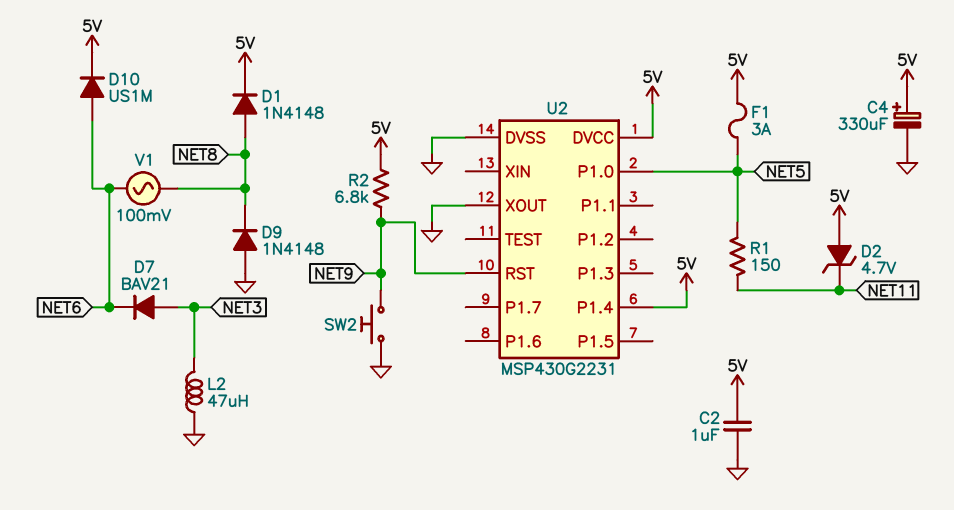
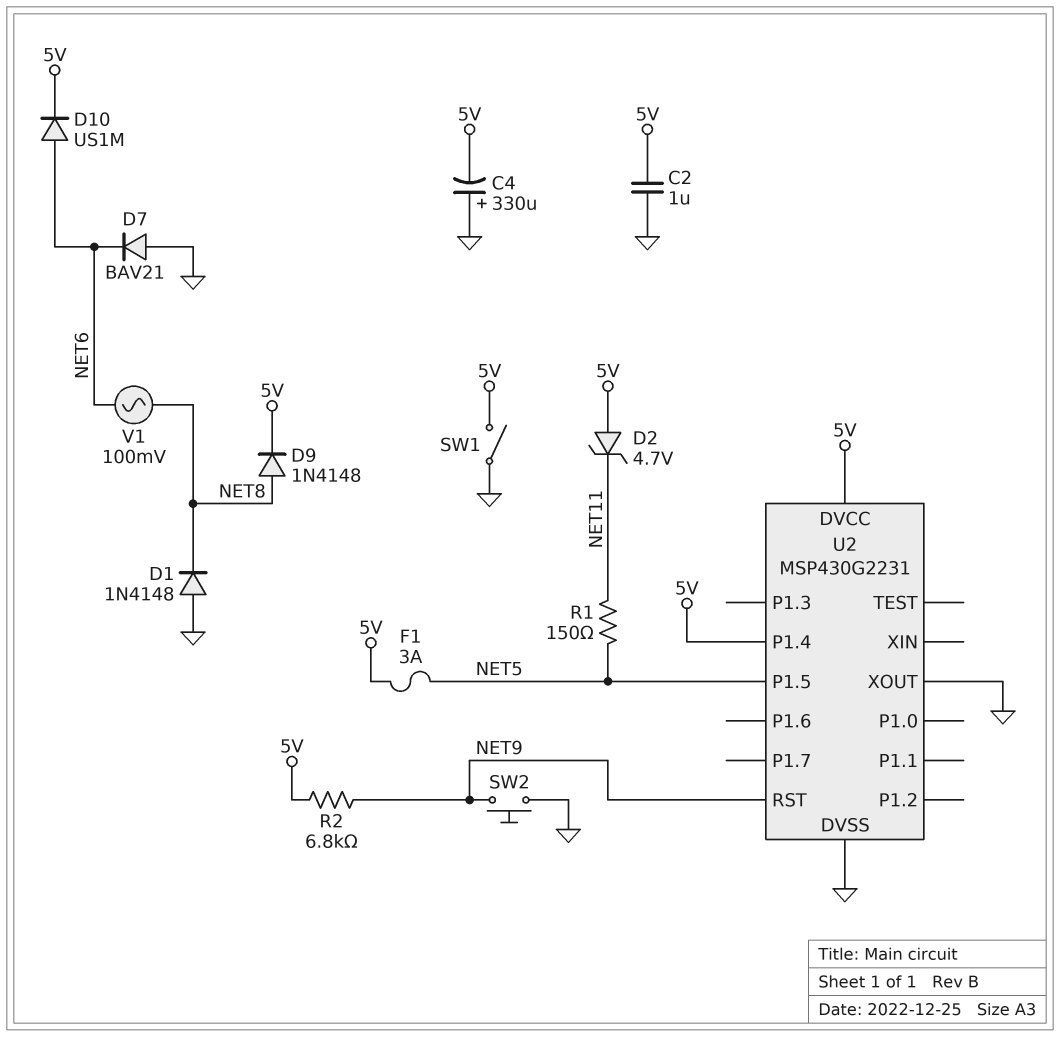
C4: 330uF (plus 5V, minus GND) -> 330uF (plus GND, minus 5V)
D1: diode 1N4148 (A NET8, K 5V) -> diode 1N4148 (A GND, K NET8)
D7: diode BAV21 (A NET3, K NET6) -> diode BAV21 (A GND, K NET6)
D9: diode 1N4148 (A GND, K NET8) -> diode 1N4148 (A NET8, K 5V)
L2: 47uH (GND, NET3) -> none
SW1: none -> switch (5V, GND)
U2 pin P1.0: NET5 -> none
U2 pin P1.5: none -> NET5

